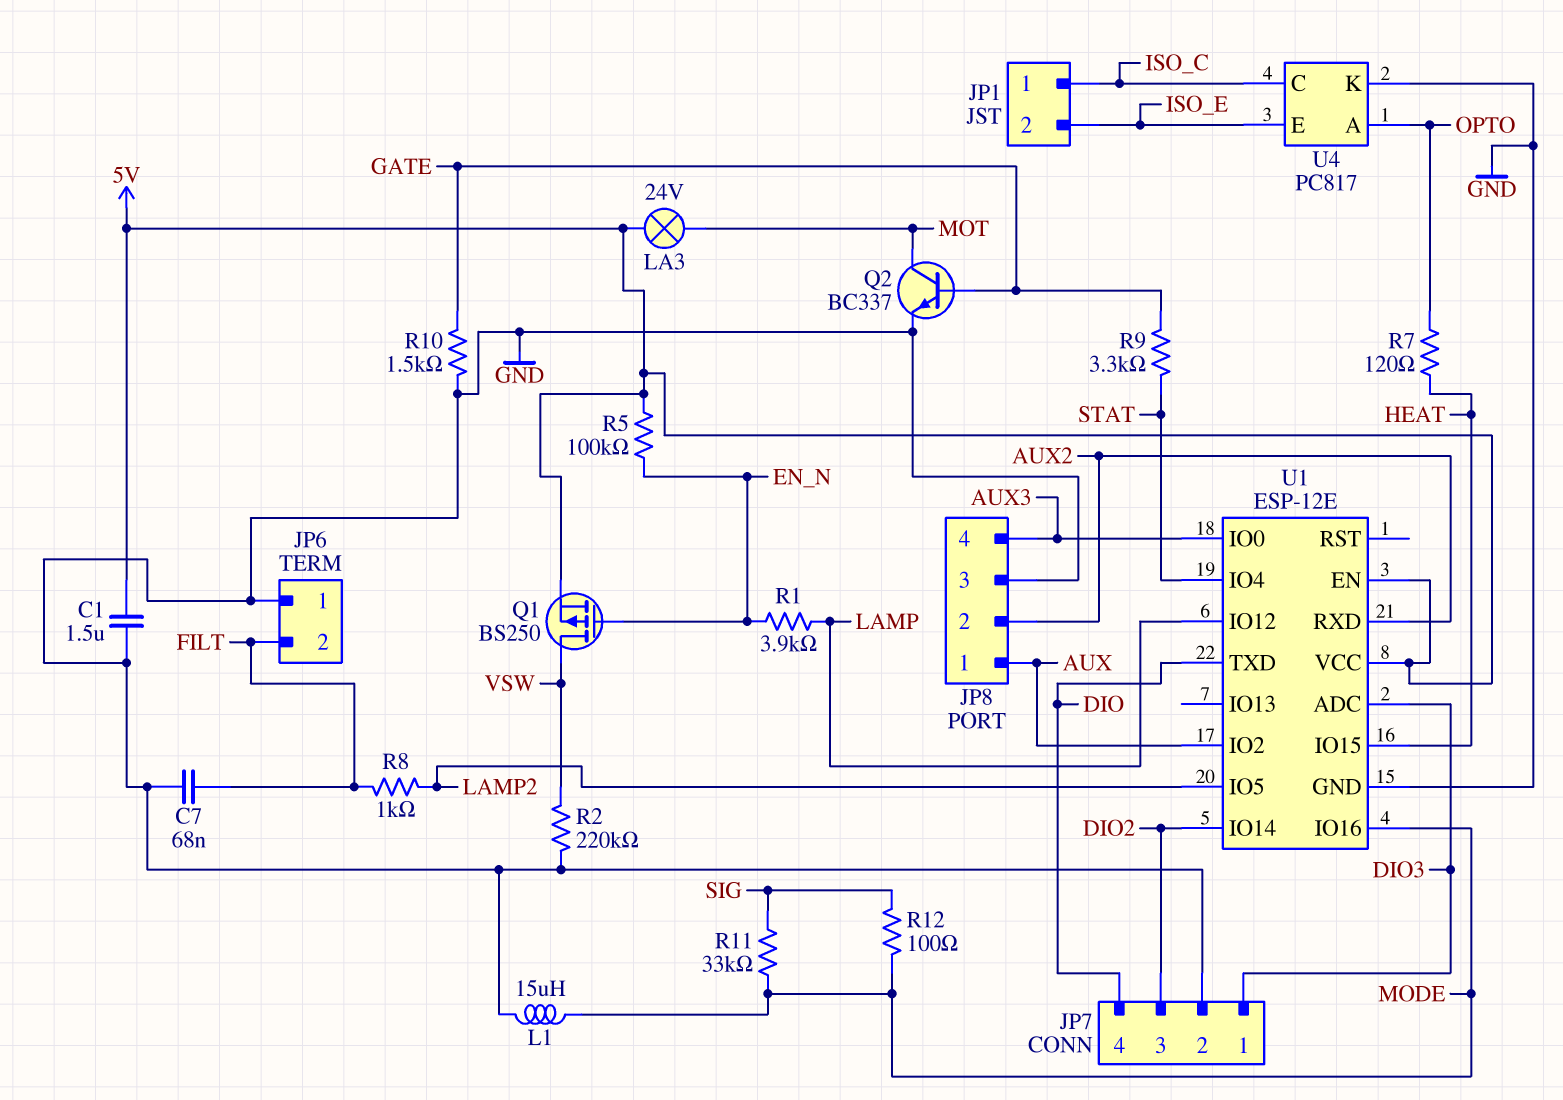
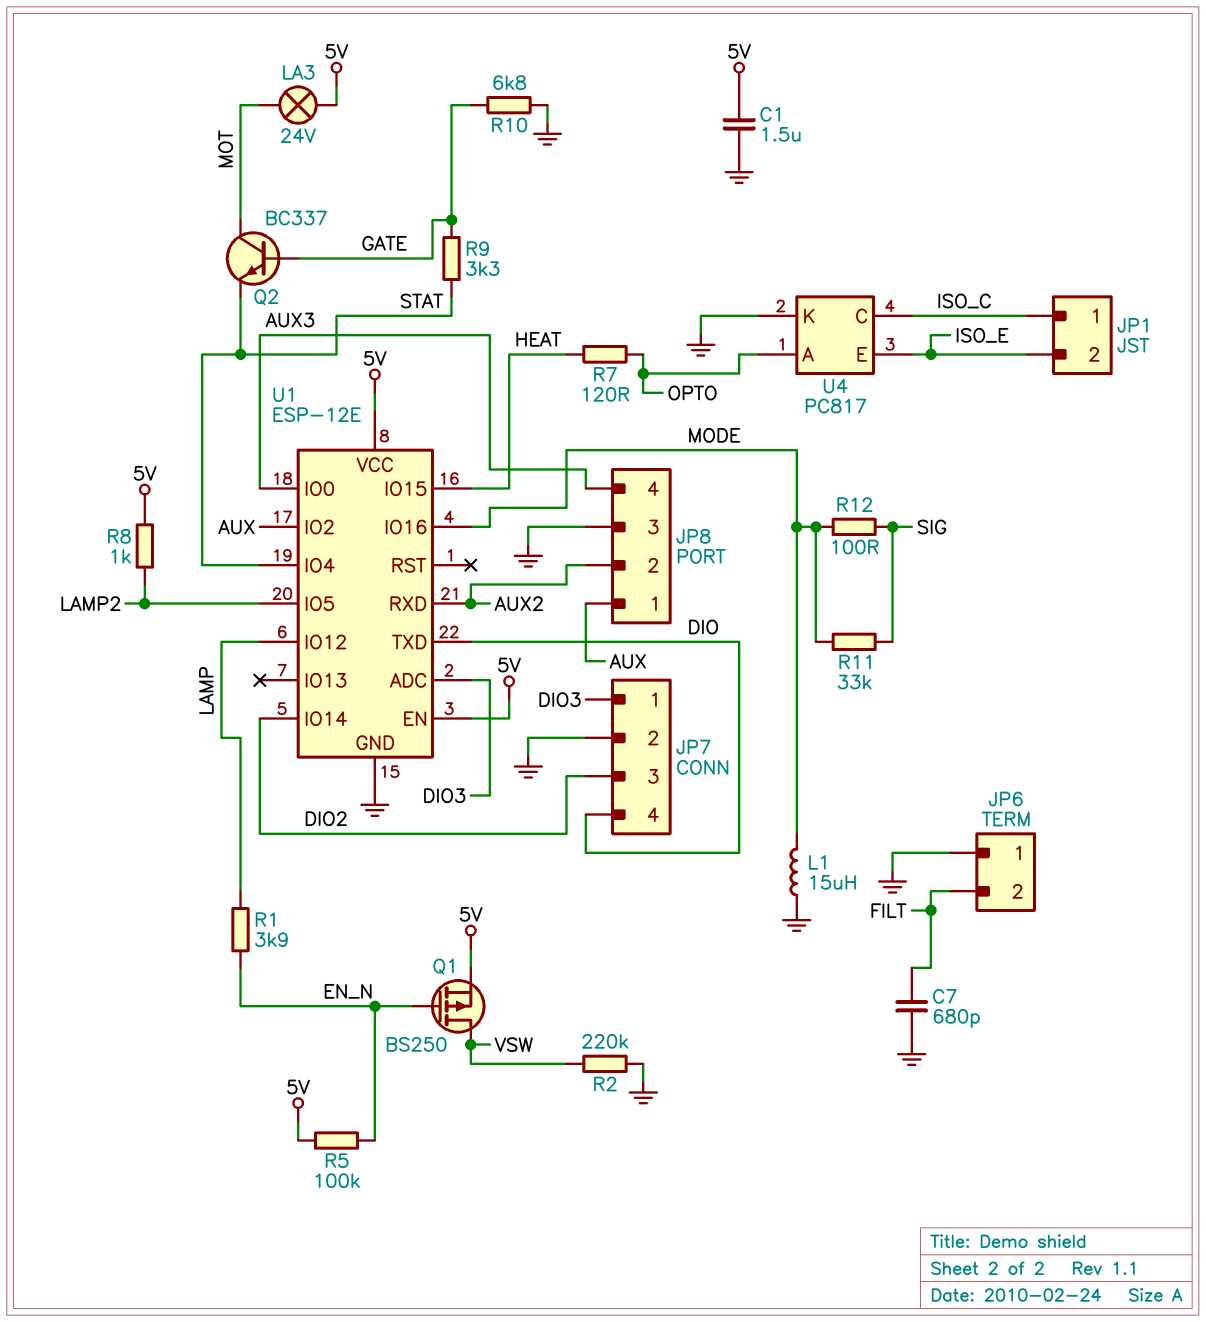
C7: 68nF (FILT, GND) -> 680pF (FILT, GND)
Q2: NPN BC337 (B GATE, C MOT, E GND) -> NPN BC337 (B GATE, C MOT, E STAT)
R8: 1k (FILT, LAMP2) -> 1k (5V, LAMP2)
R10: 1.5k (GATE, GND) -> 6.8k (GATE, GND)

